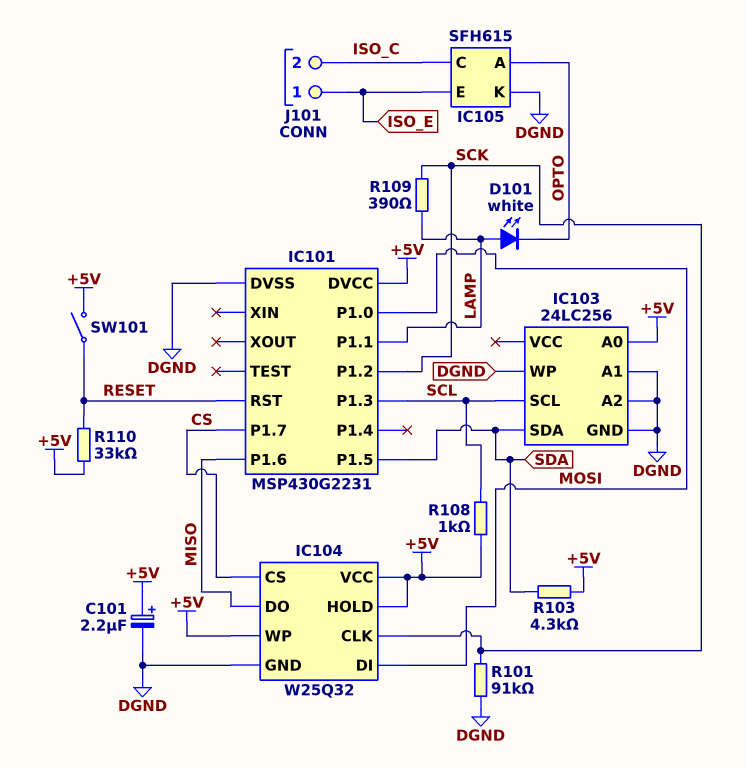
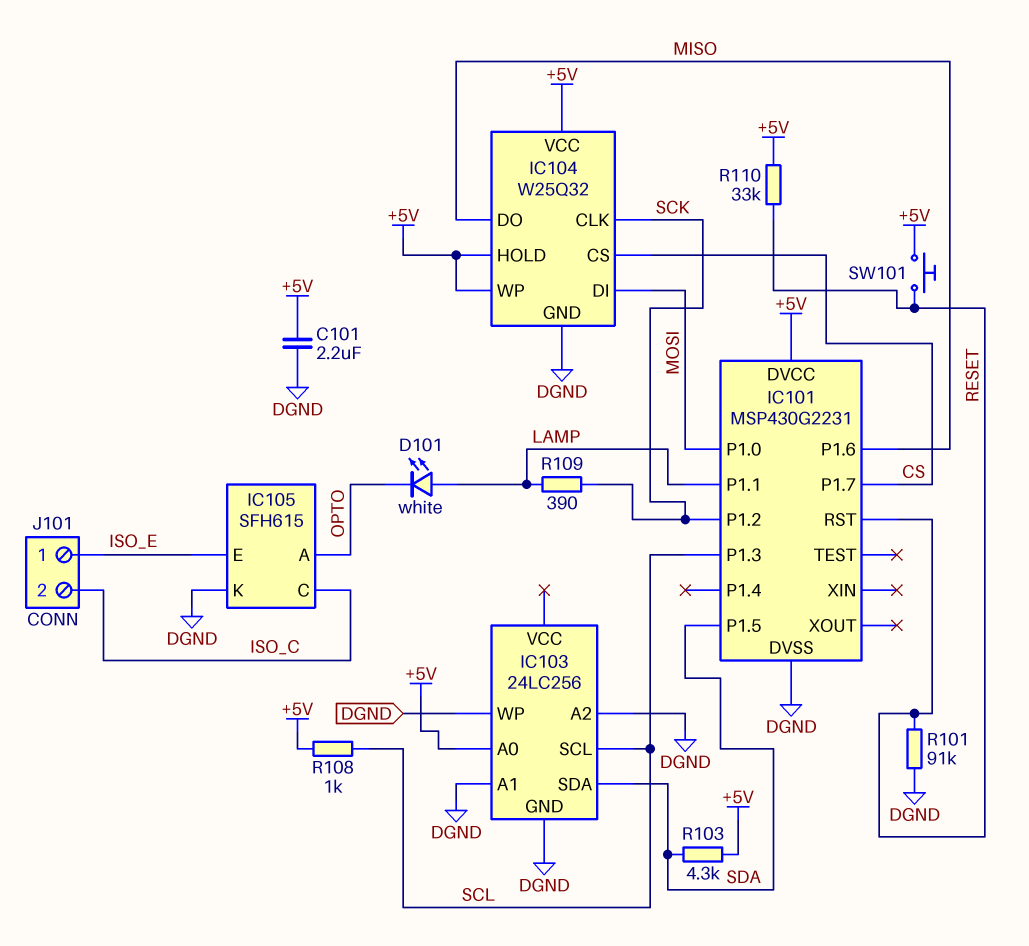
C101: 2.2uF (plus +5V, minus DGND) -> 2.2uF (+5V, DGND)
R101: 91k (DGND, SCK) -> 91k (DGND, RESET)
SW101: switch (+5V, RESET) -> button (+5V, RESET)

